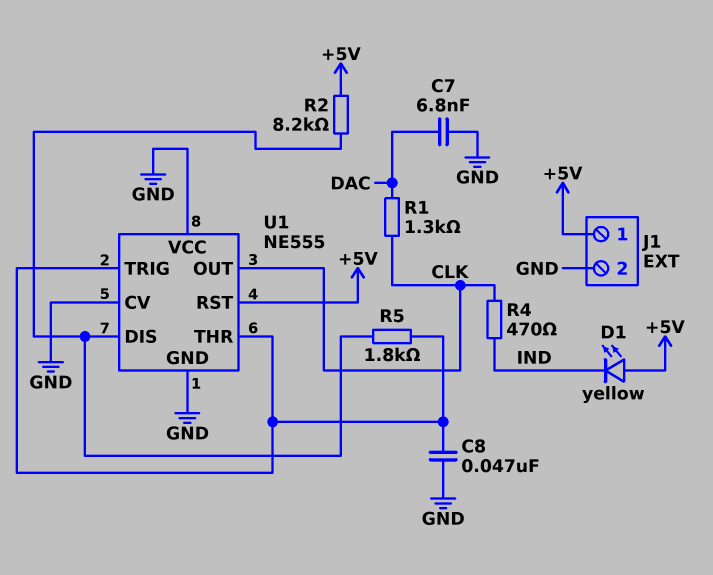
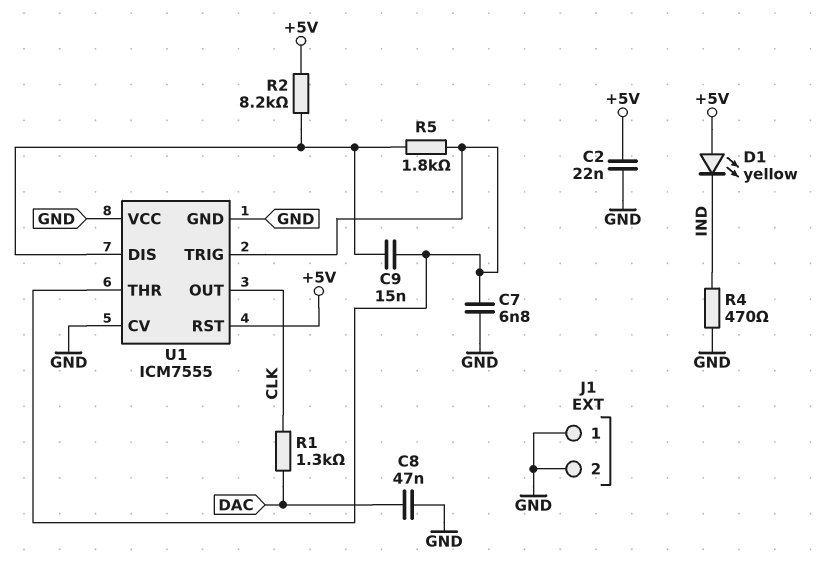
C2: none -> 22nF (+5V, GND)
C7: 6.8nF (DAC, GND) -> 6.8nF (GND, U1/THR)
C8: 47nF (GND, U1/THR) -> 47nF (DAC, GND)
C9: none -> 15nF (U1/DIS, U1/THR)
J1 pin 1: +5V -> GND
R4: 470 (CLK, IND) -> 470 (GND, IND)
U1: NE555 -> ICM7555

